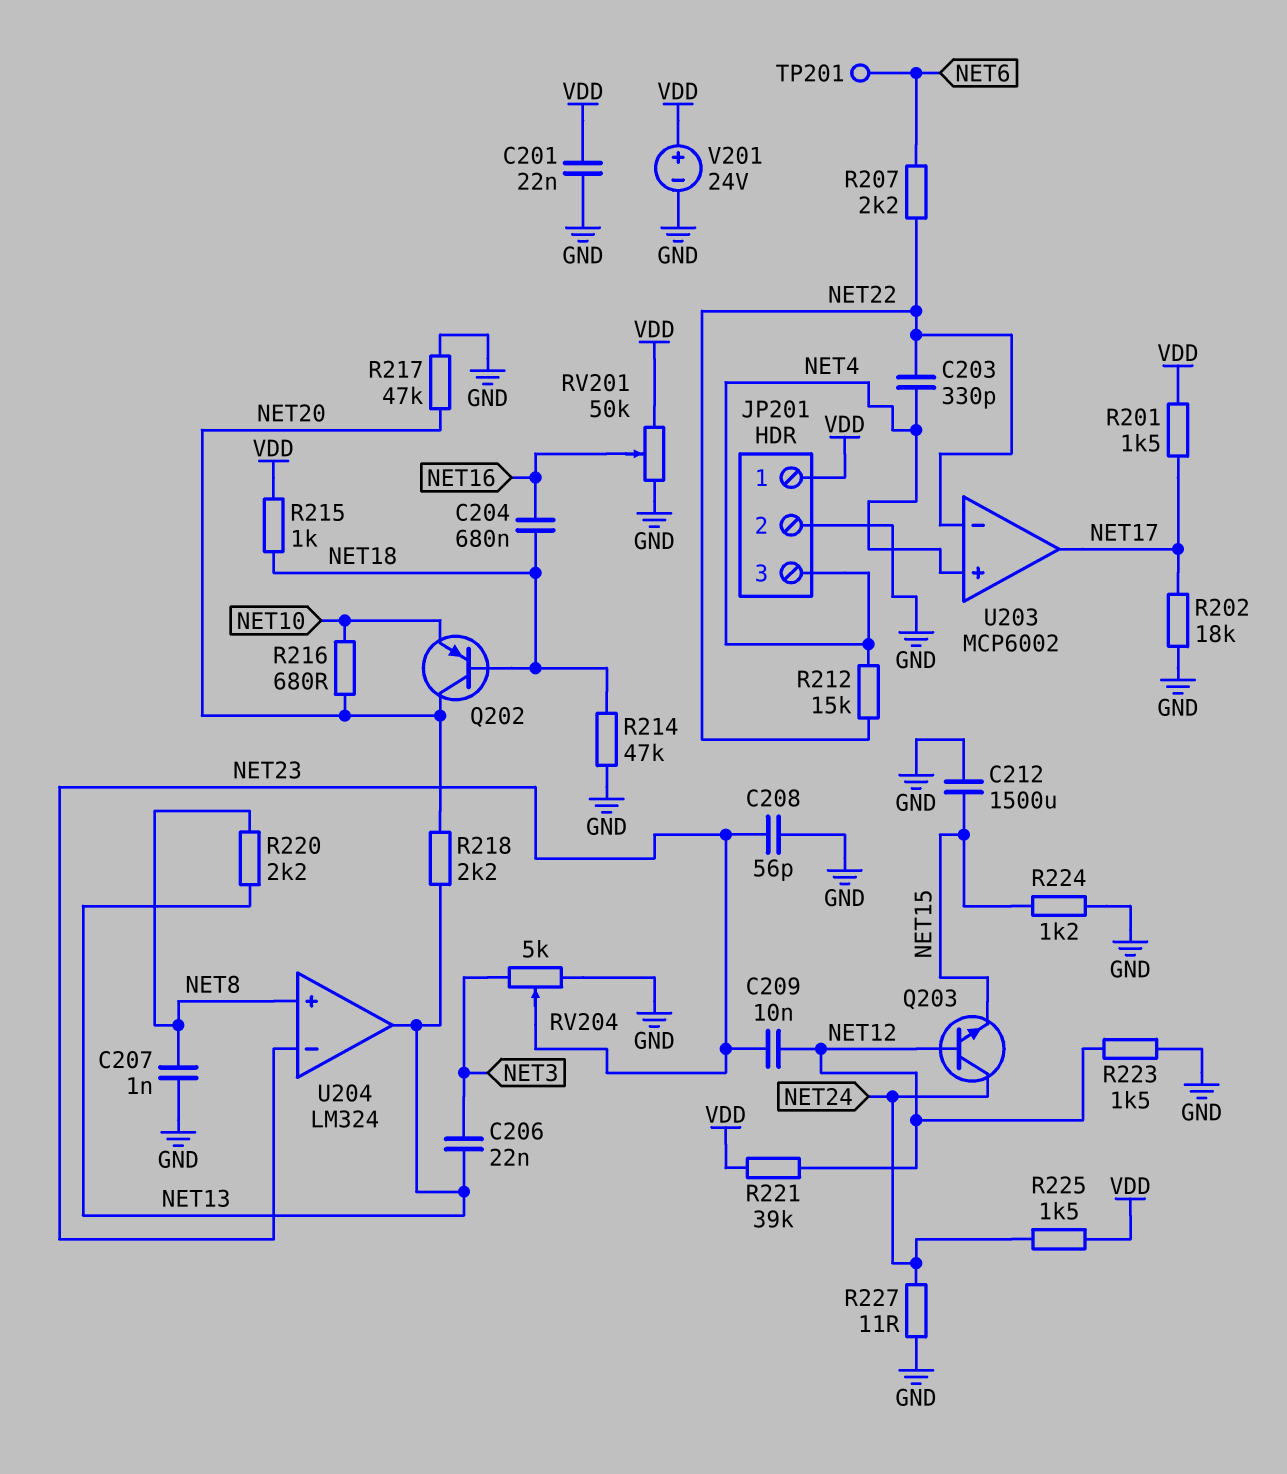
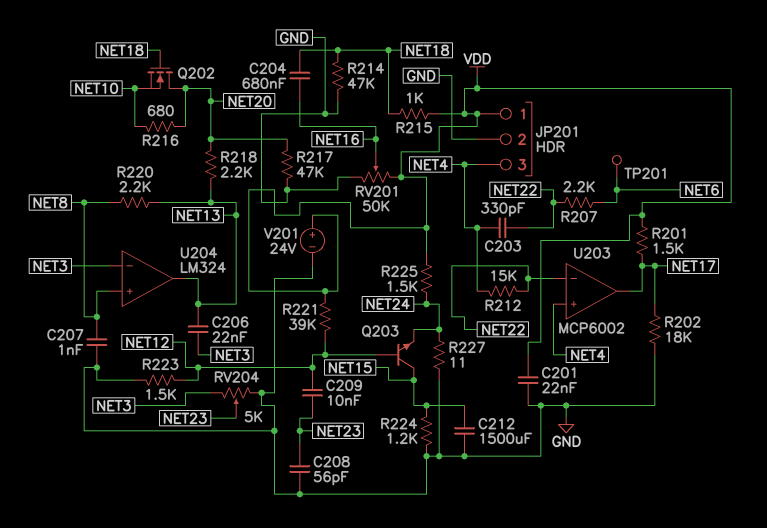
Q202: PNP (B NET18, C NET20, E NET10) -> NMOS (G NET18, D NET20, S NET10)
Q203: NPN (B NET12, C NET24, E NET15) -> NPN (B NET12, C NET15, E NET24)
U204 pin in-: NET23 -> NET3

